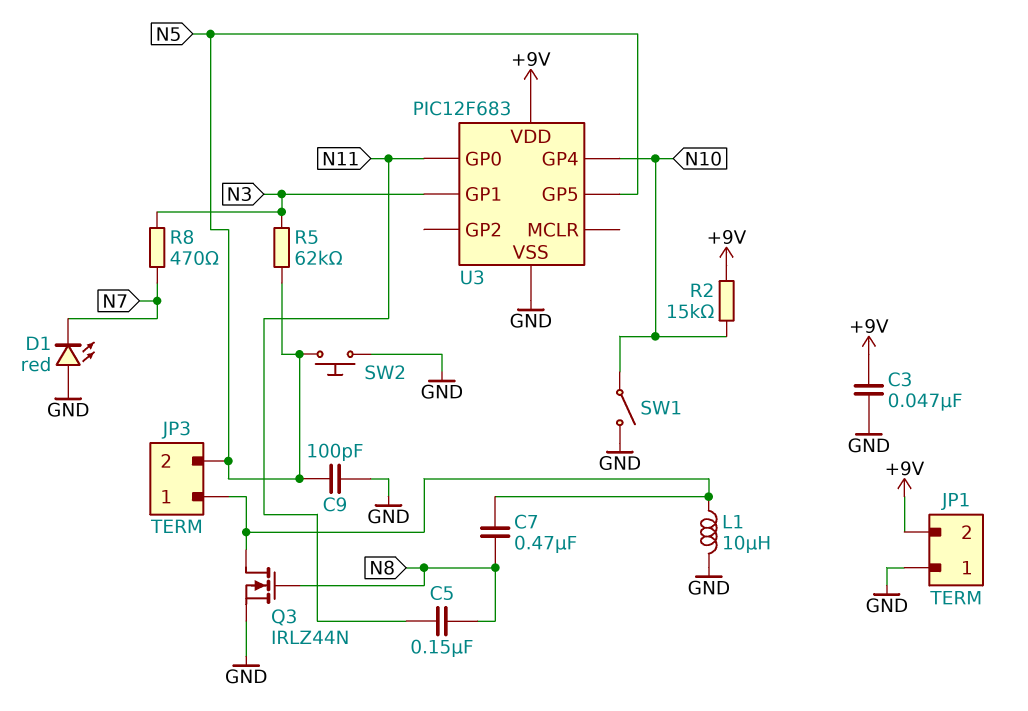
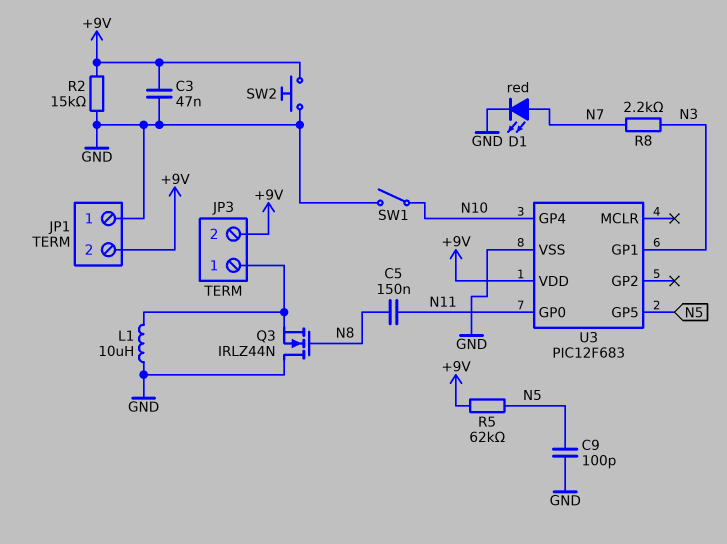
C7: 470nF (JP3/1, N8) -> none
D1: LED red (A GND, K N7) -> LED red (A N7, K GND)
JP3 pin 2: N5 -> +9V
Q3: NMOS IRLZ44N (G N8, D JP3/1, S GND) -> NMOS IRLZ44N (G N8, D GND, S JP3/1)
R2: 15k (+9V, N10) -> 15k (+9V, GND)
R5: 62k (N3, N5) -> 62k (+9V, N5)
R8: 470 (N3, N7) -> 2.2k (N3, N7)
SW2: button (GND, N5) -> button (+9V, GND)

